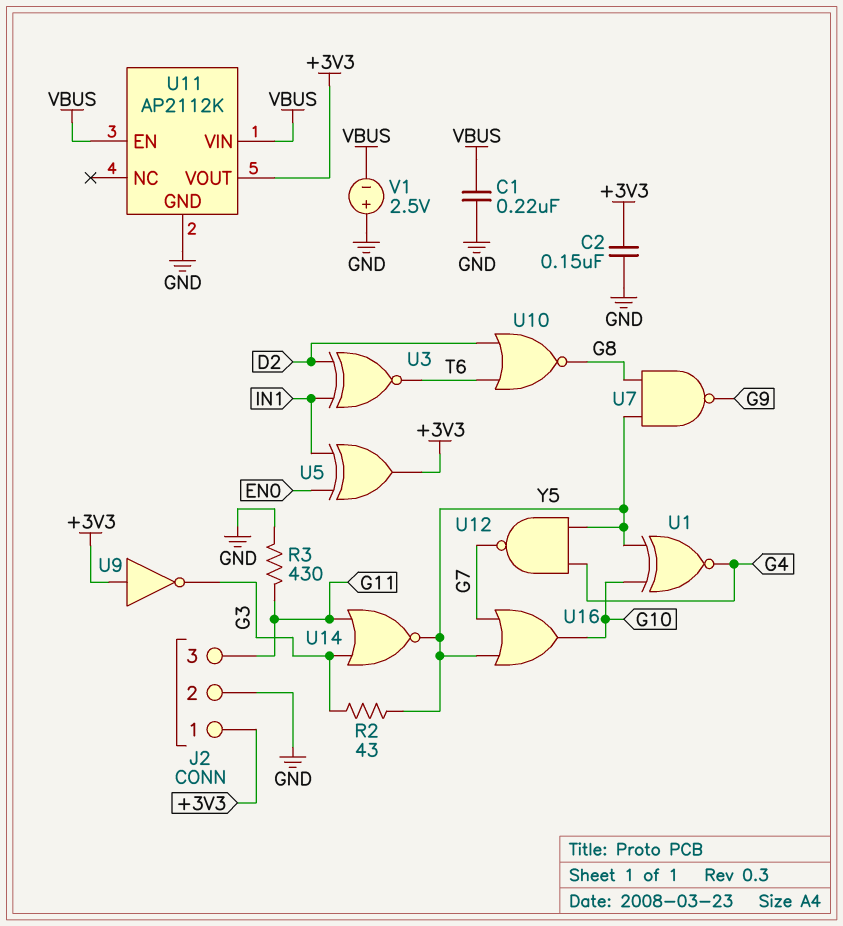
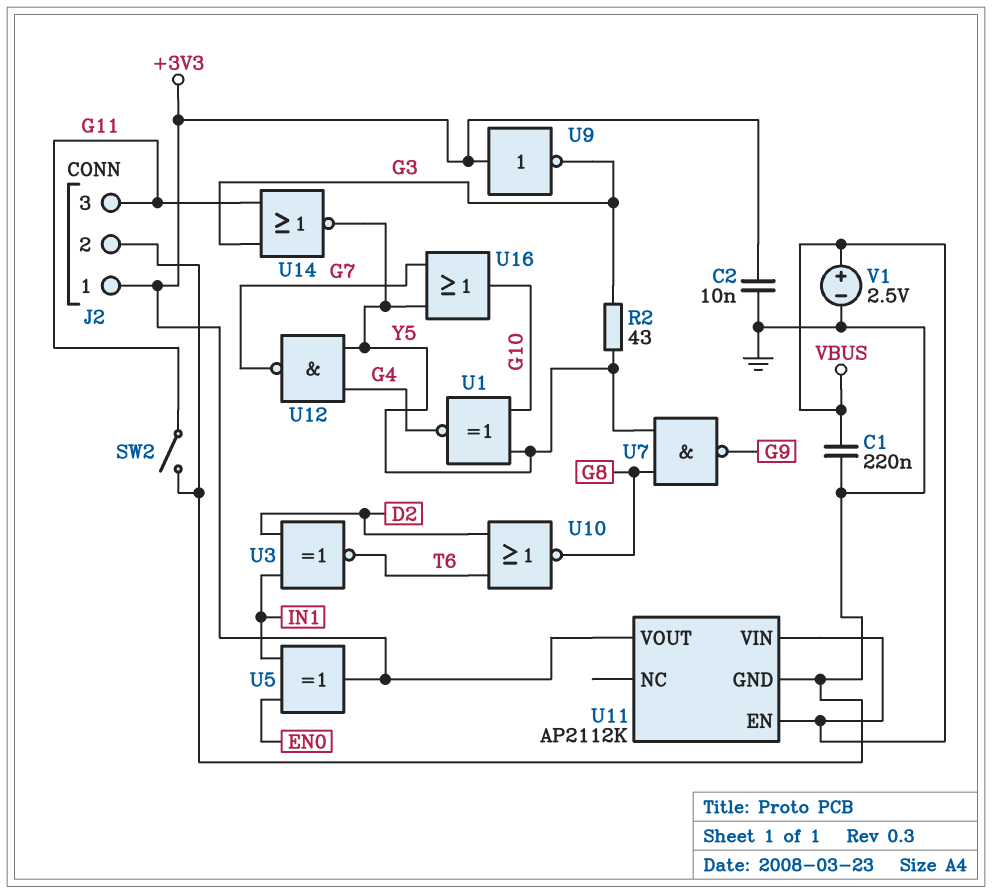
C2: 150nF (+3V3, GND) -> 10nF (+3V3, GND)
R3: 430 (G11, GND) -> none
SW2: none -> switch (G11, GND)
V1: 2.5V (plus GND, minus VBUS) -> 2.5V (plus VBUS, minus GND)

